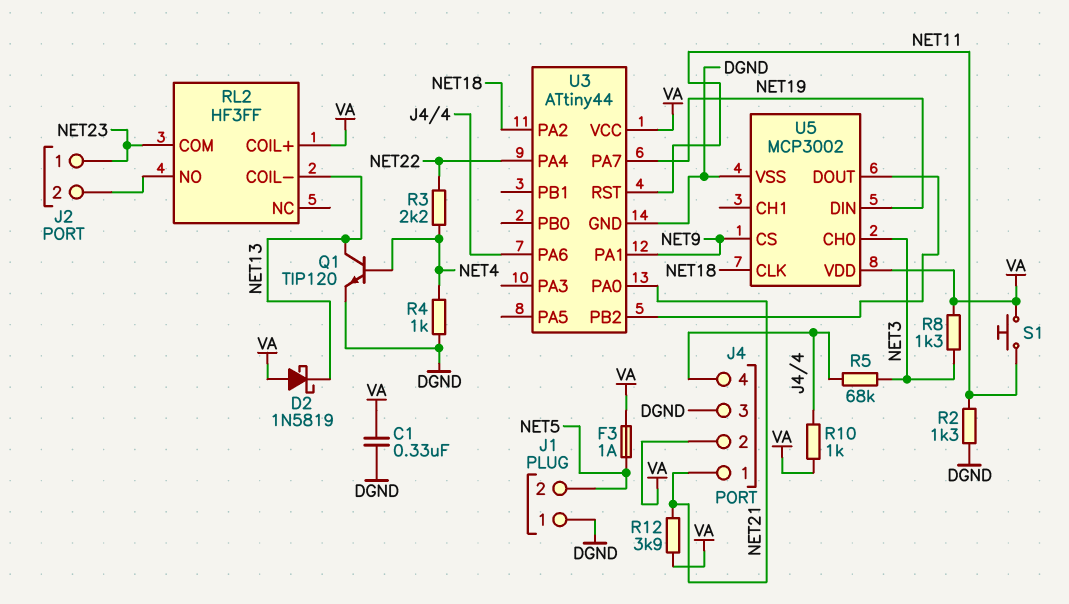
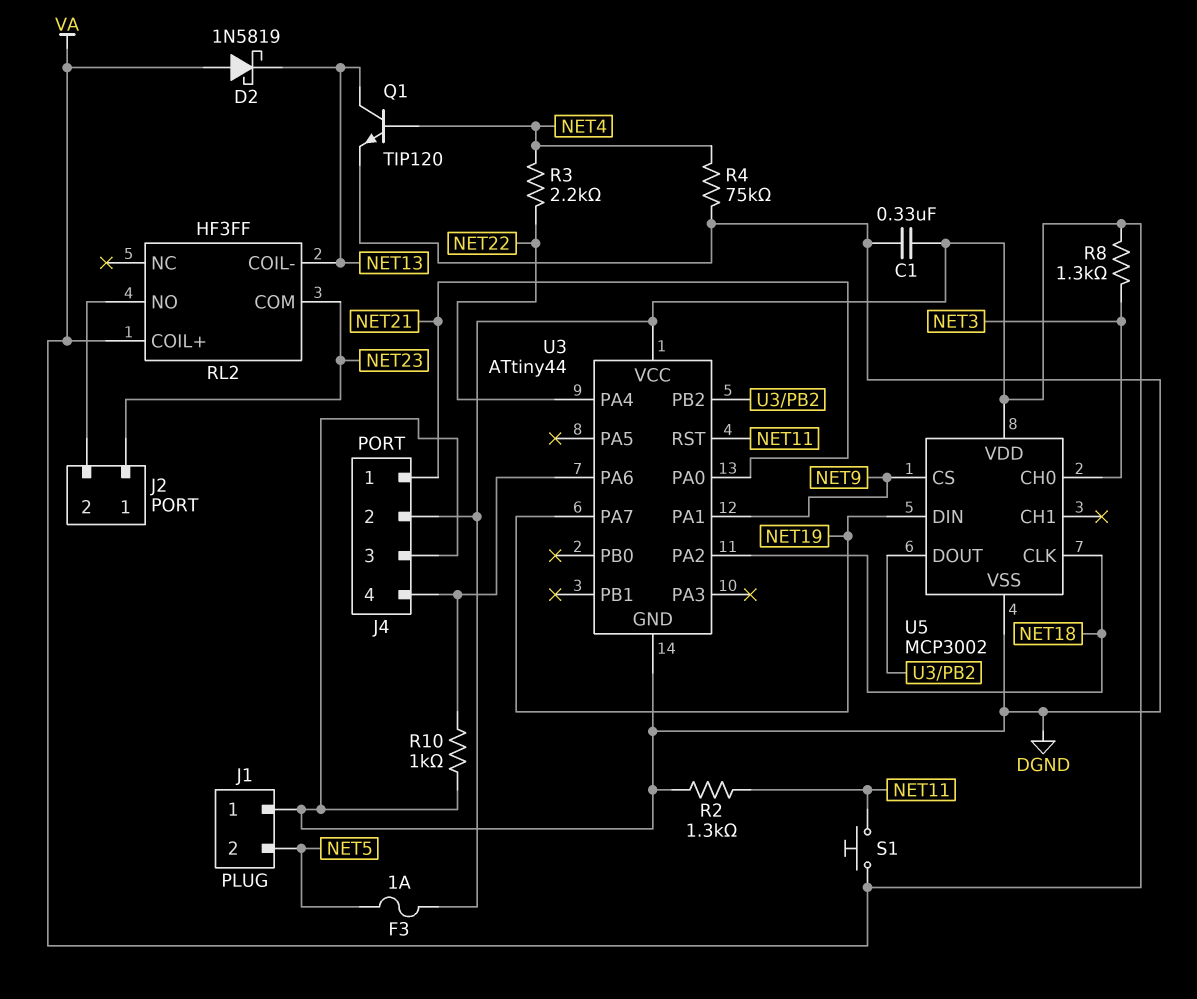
R4: 1k (DGND, NET4) -> 75k (DGND, NET4)
R5: 68k (J4/4, NET3) -> none
R10: 1k (J4/4, VA) -> 1k (DGND, J4/4)
R12: 3.9k (NET21, VA) -> none

